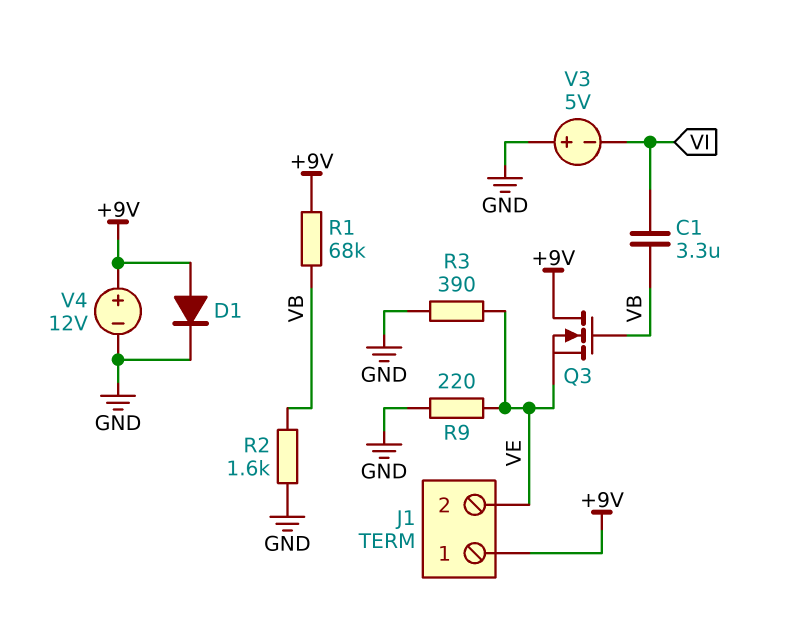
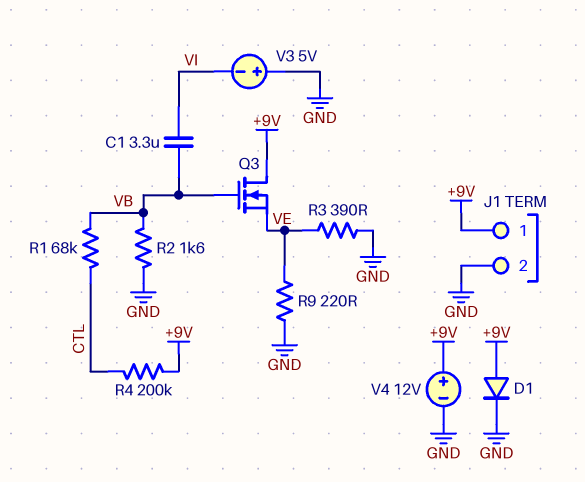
J1 pin 2: VE -> GND
R1: 68k (+9V, VB) -> 68k (CTL, VB)
R4: none -> 200k (+9V, CTL)

